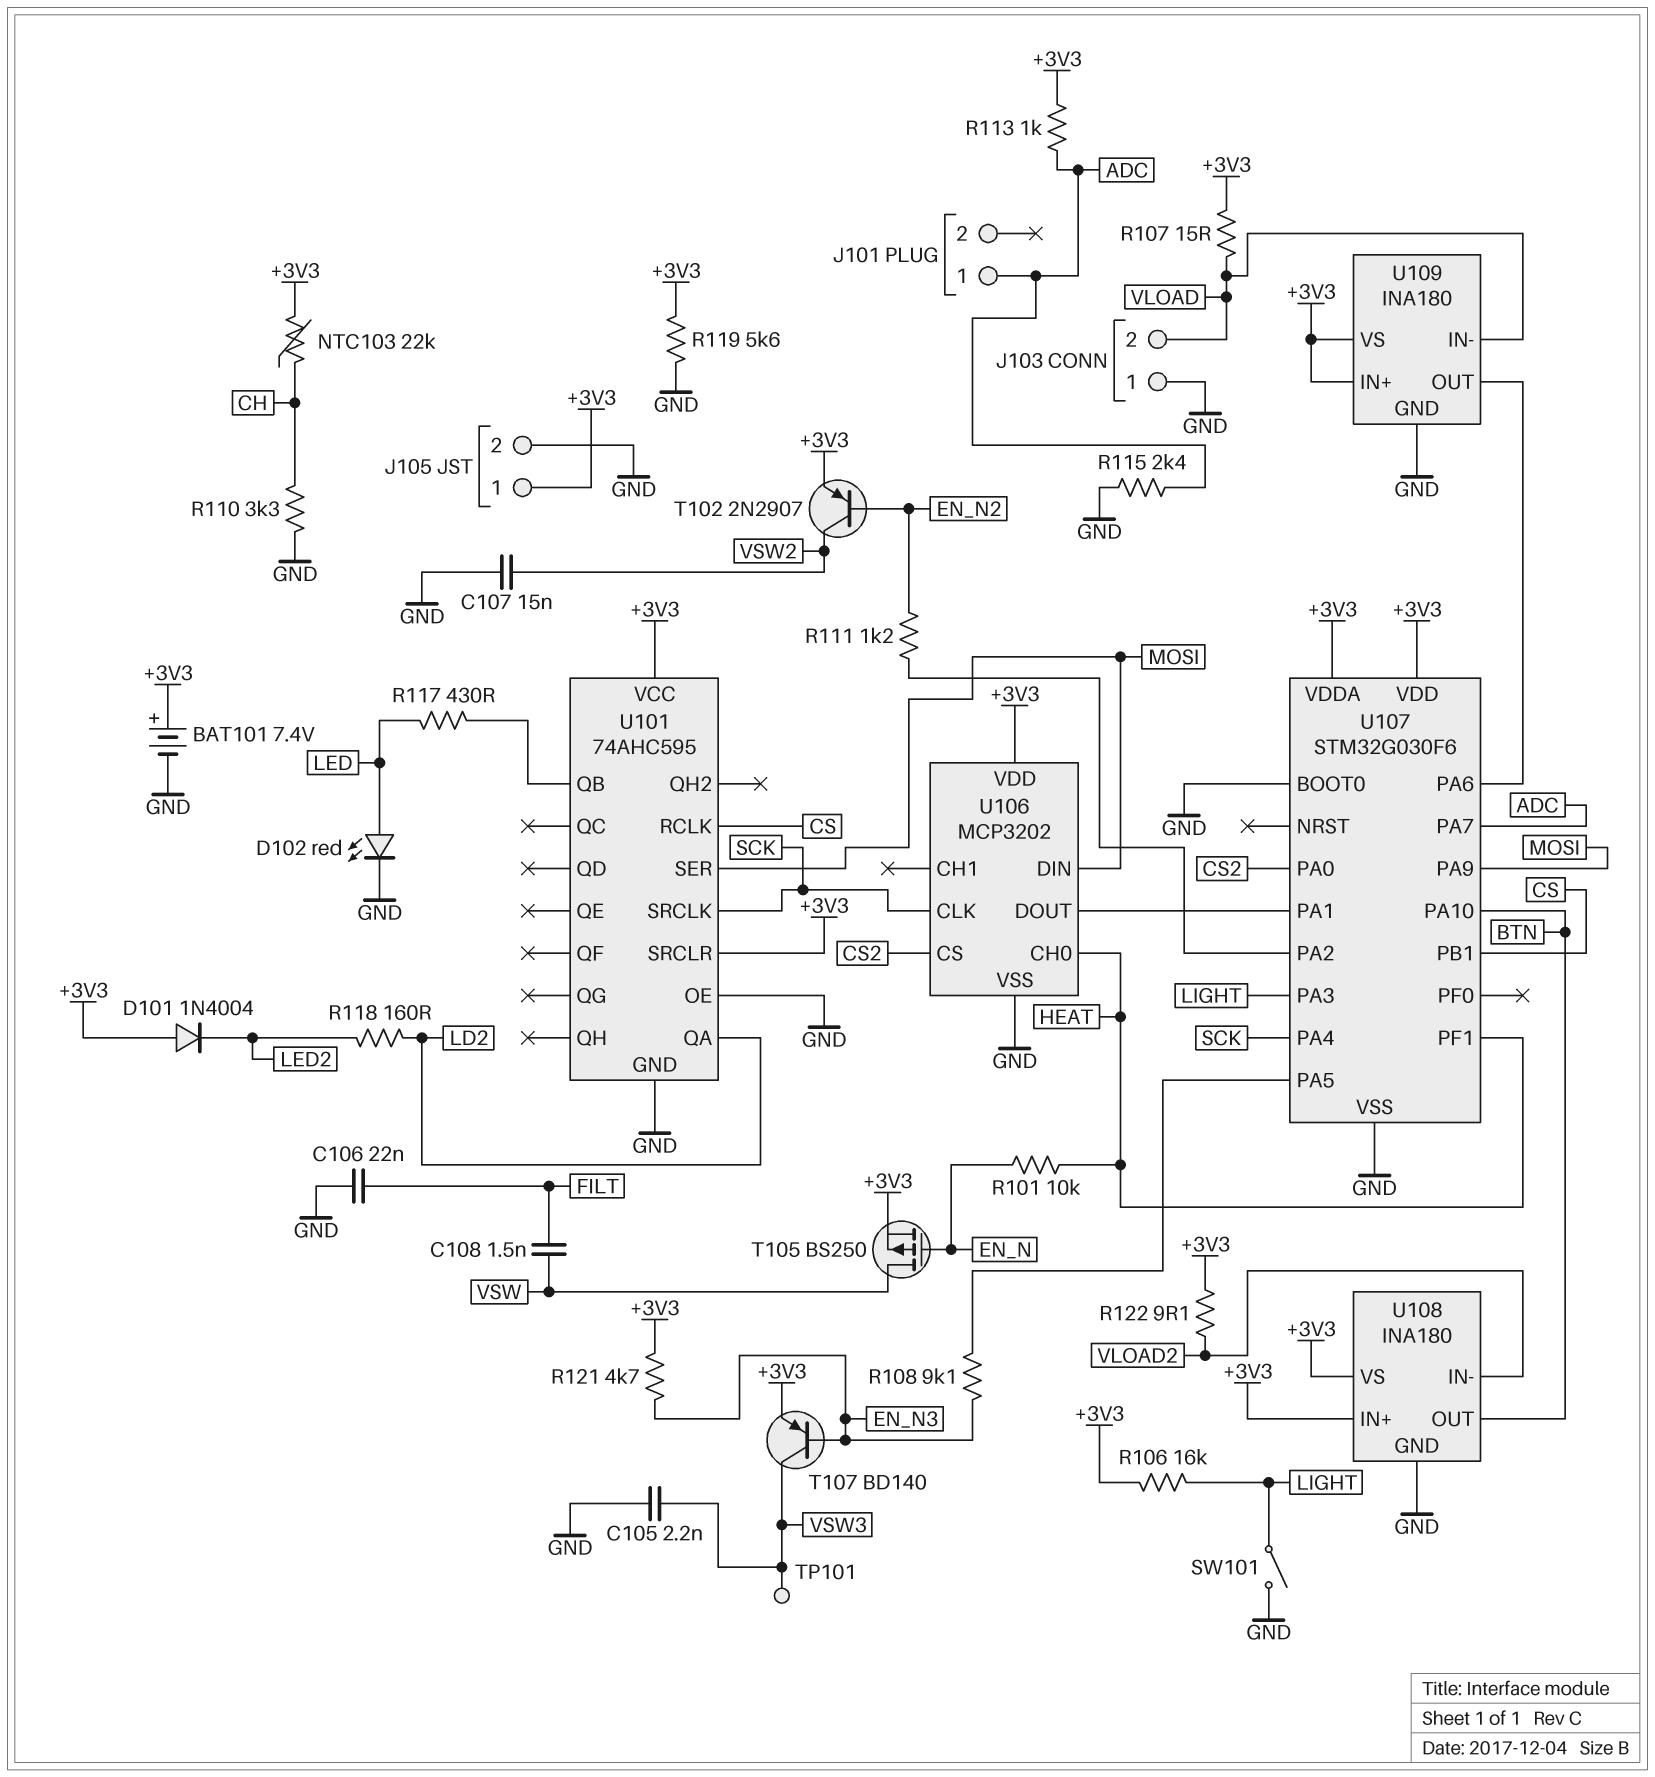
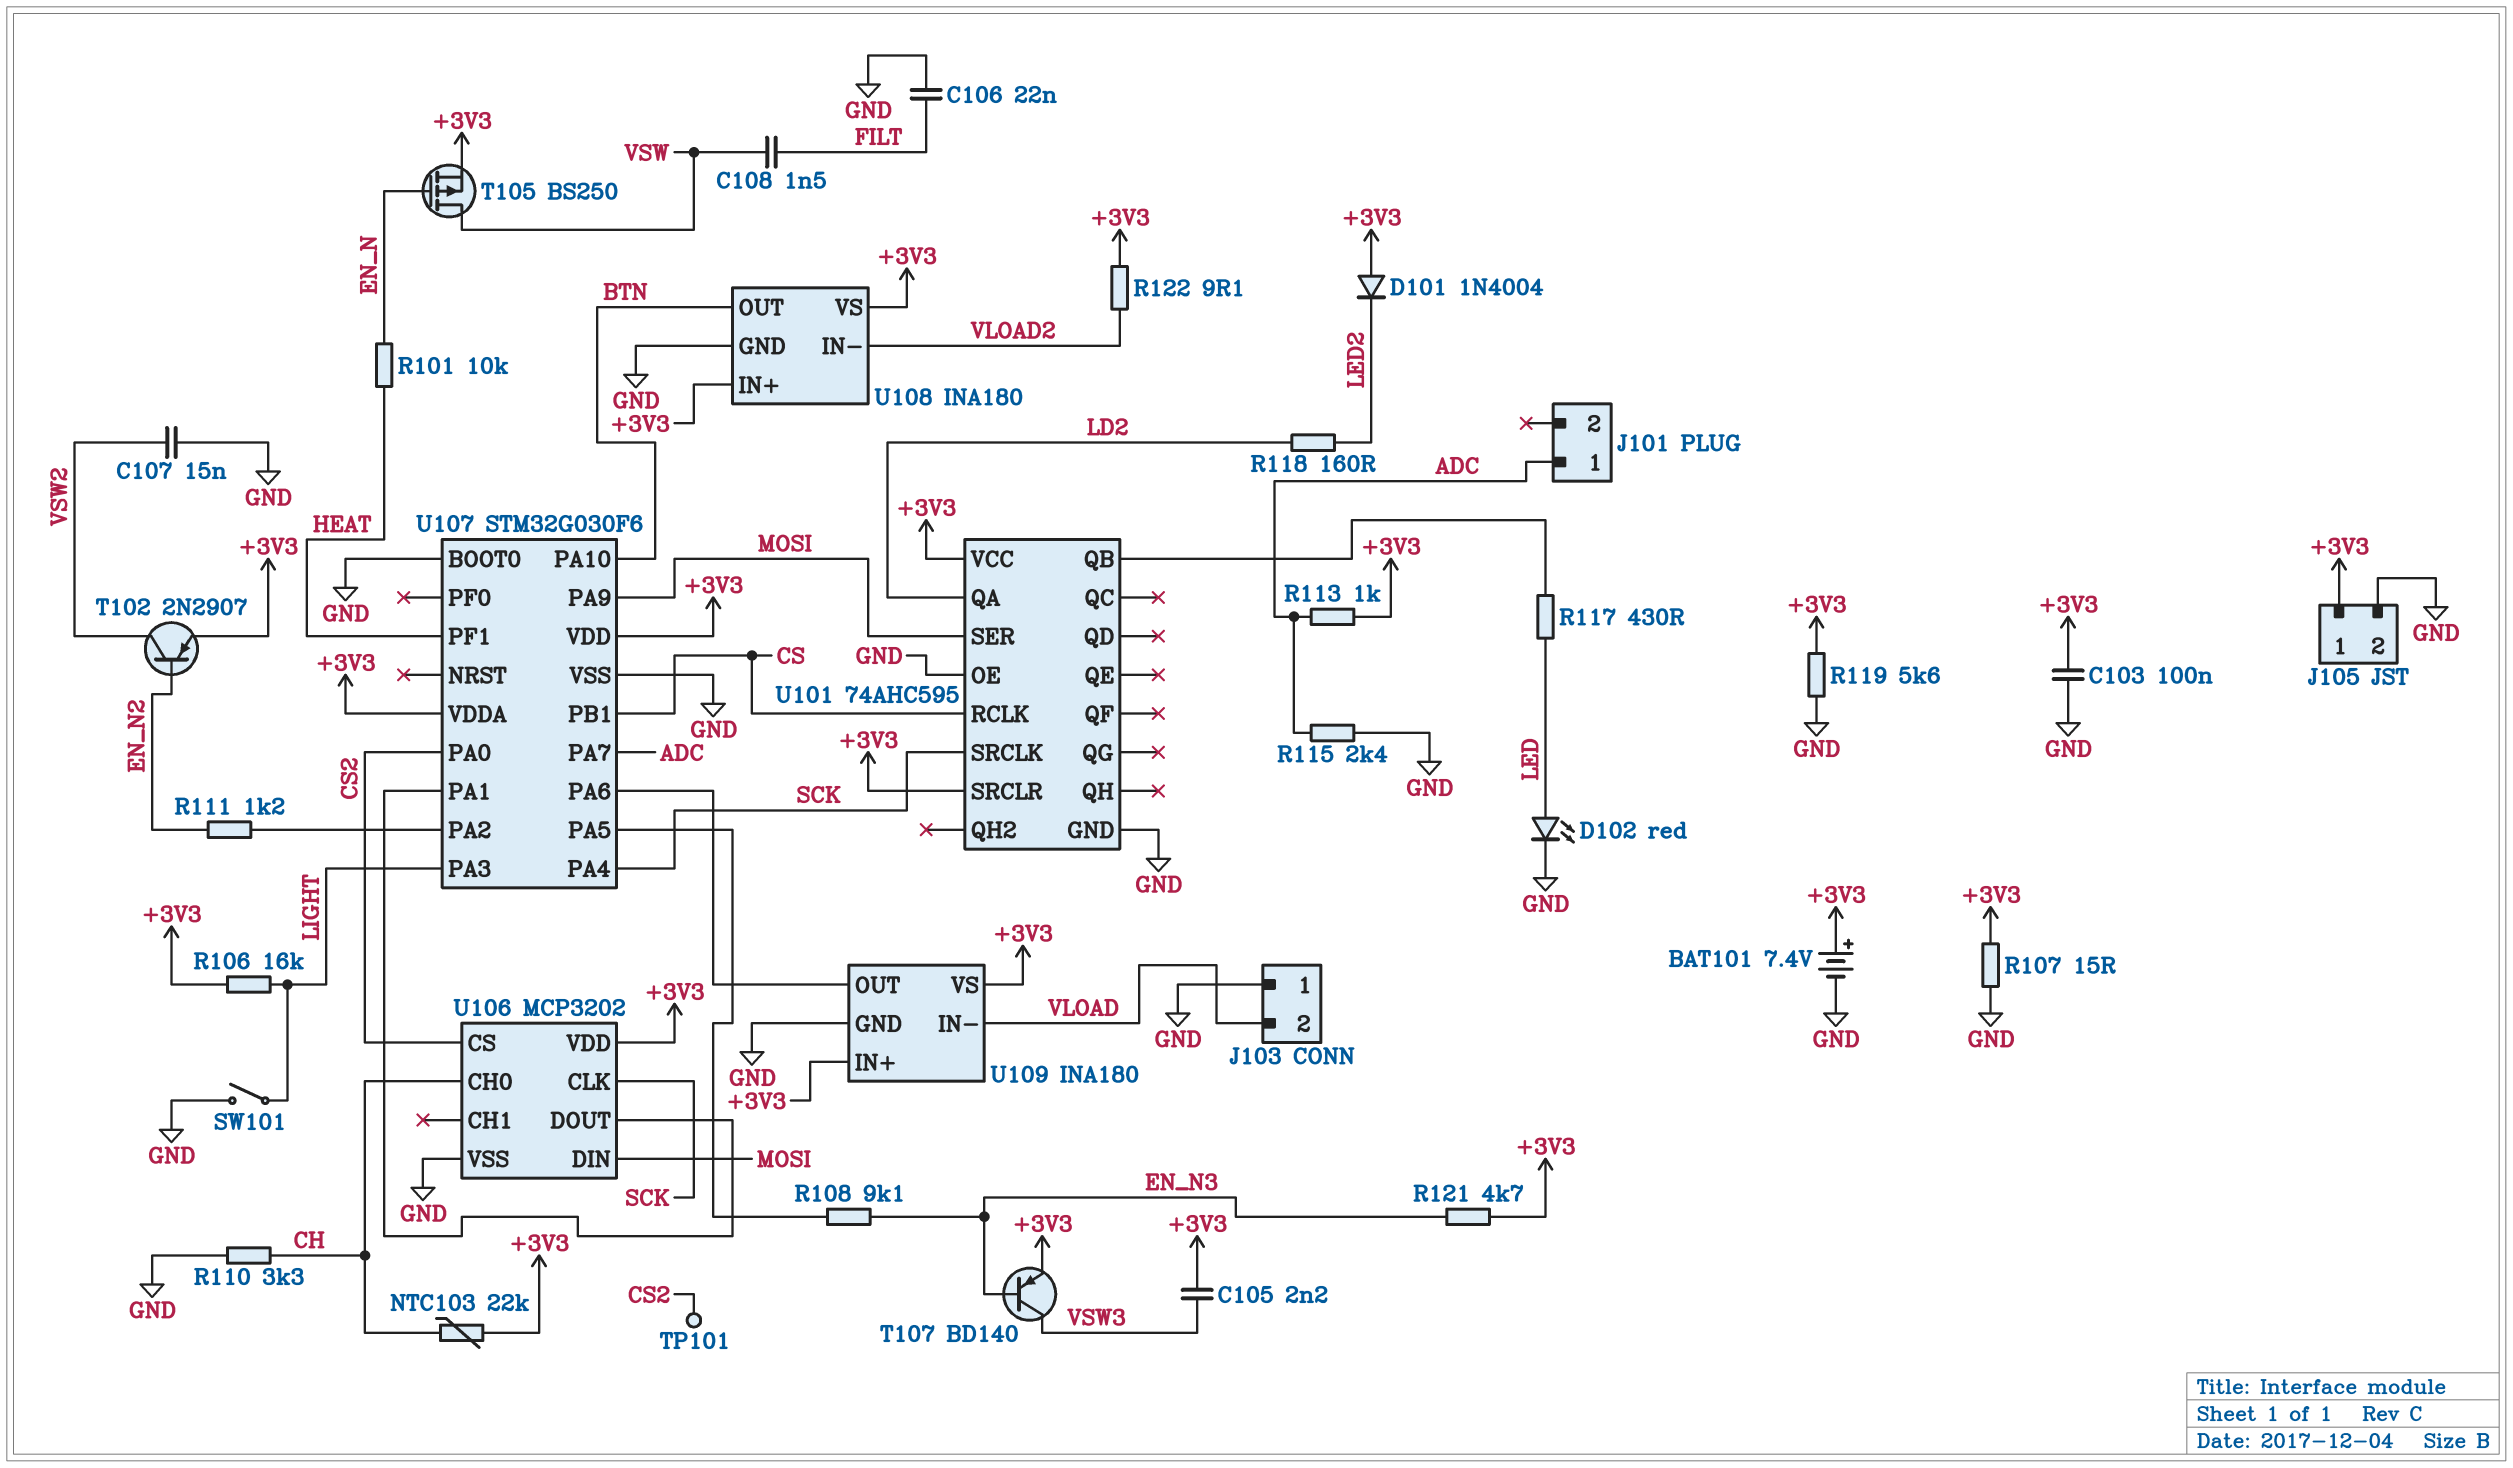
C103: none -> 100nF (+3V3, GND)
C105: 2.2nF (GND, VSW3) -> 2.2nF (+3V3, VSW3)
R107: 15 (+3V3, VLOAD) -> 15 (+3V3, GND)
TP101: test point (VSW3) -> test point (CS2)
U106 pin CH0: HEAT -> CH

